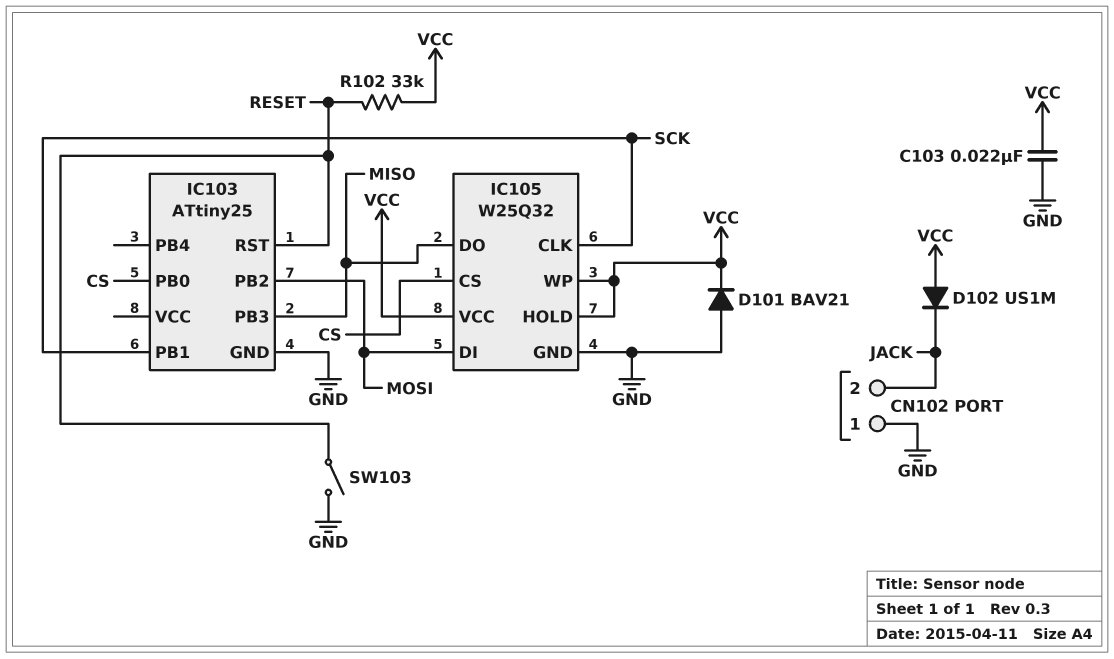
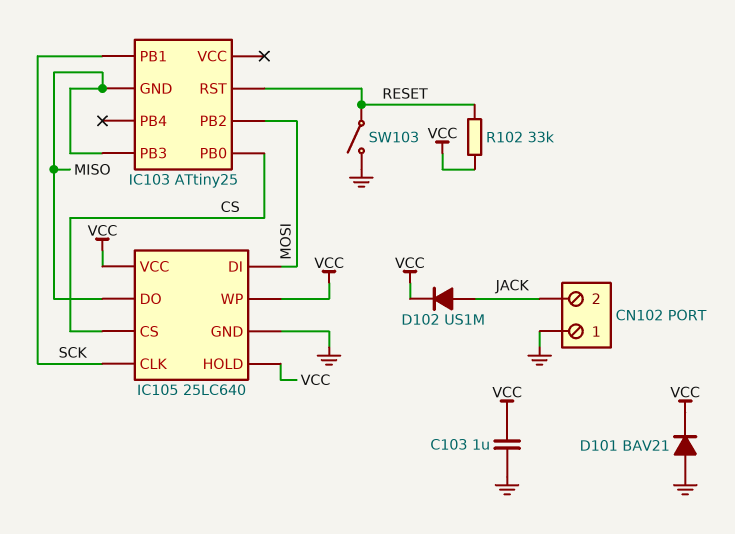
C103: 22nF (GND, VCC) -> 1uF (GND, VCC)
D102: diode US1M (A VCC, K JACK) -> diode US1M (A JACK, K VCC)
IC103 pin GND: GND -> MISO
IC105: W25Q32 -> 25LC640

